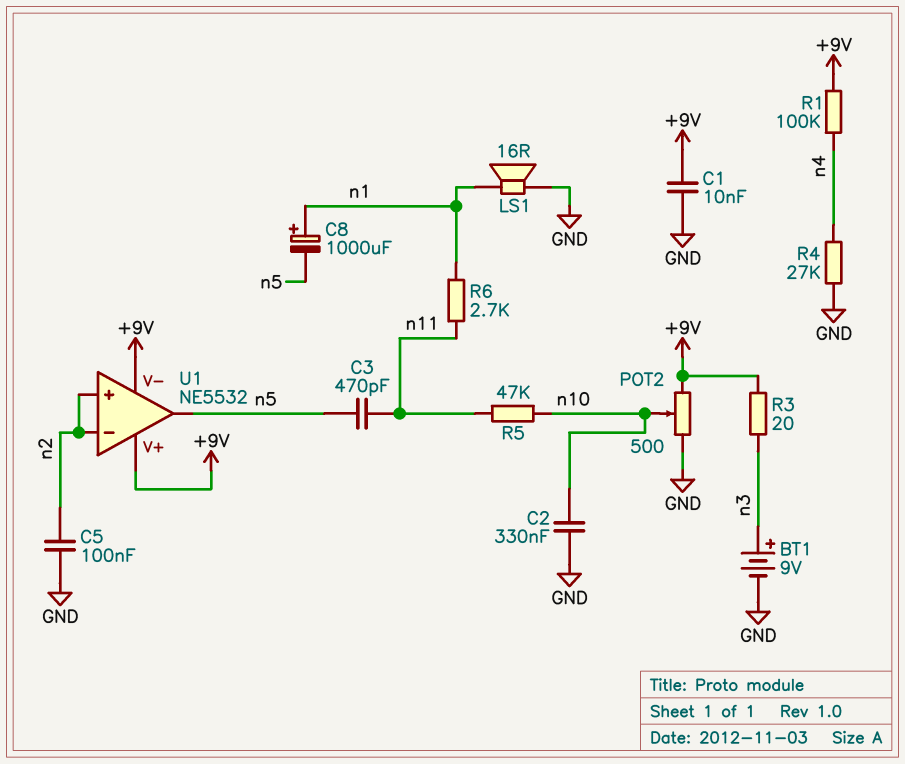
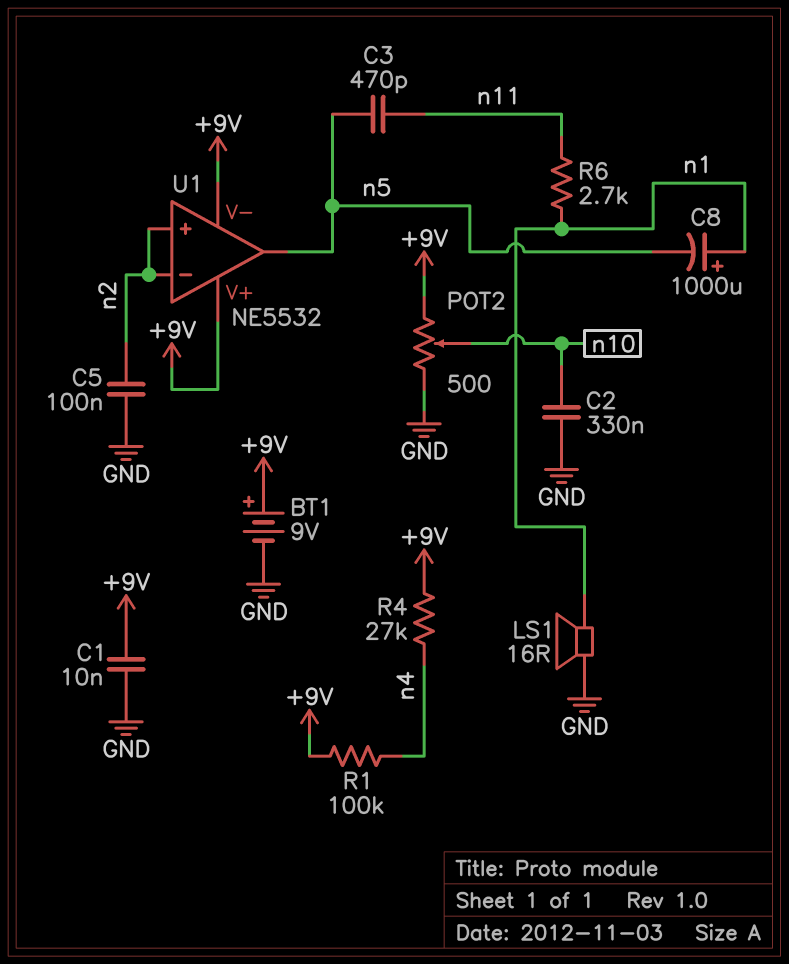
BT1: 9V (plus n3, minus GND) -> 9V (plus +9V, minus GND)
R3: 20 (+9V, n3) -> none
R4: 27k (GND, n4) -> 27k (+9V, n4)
R5: 47k (n10, n11) -> none

